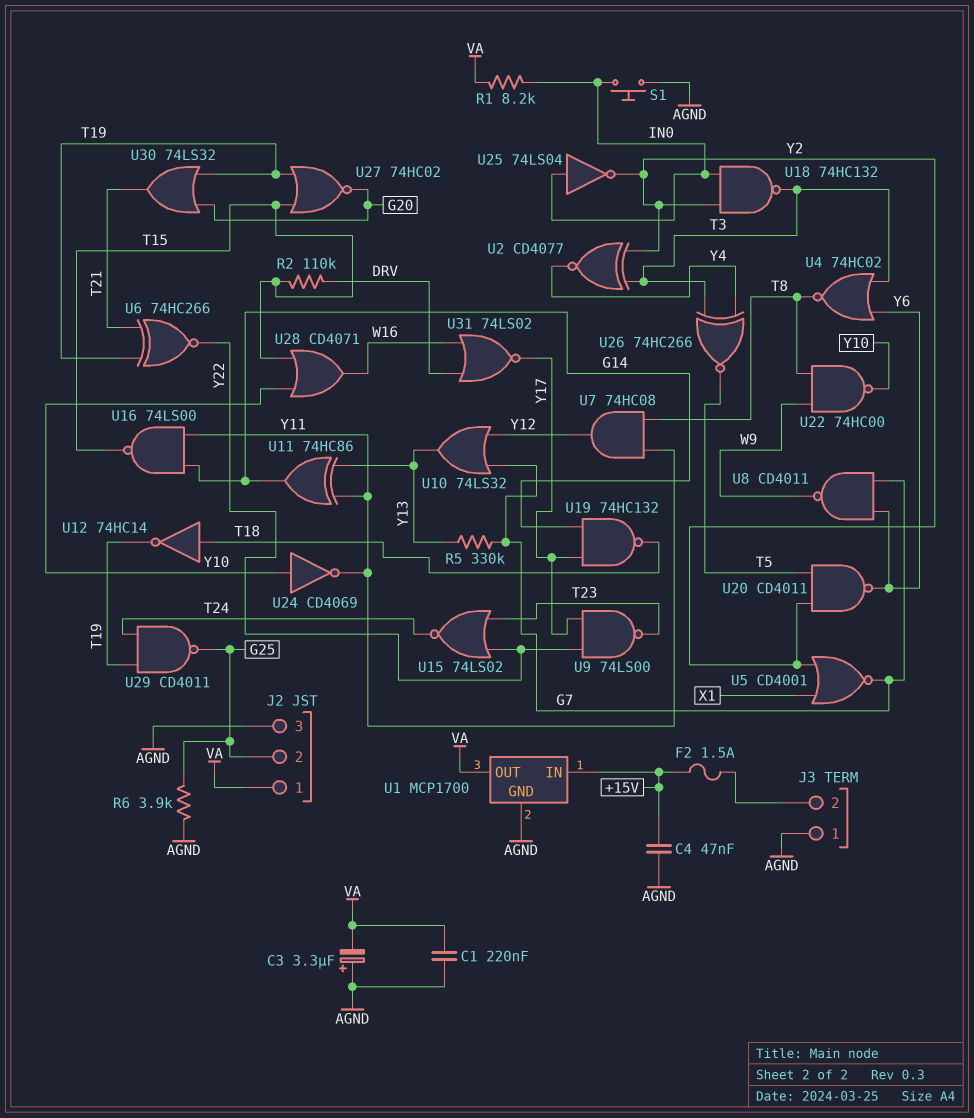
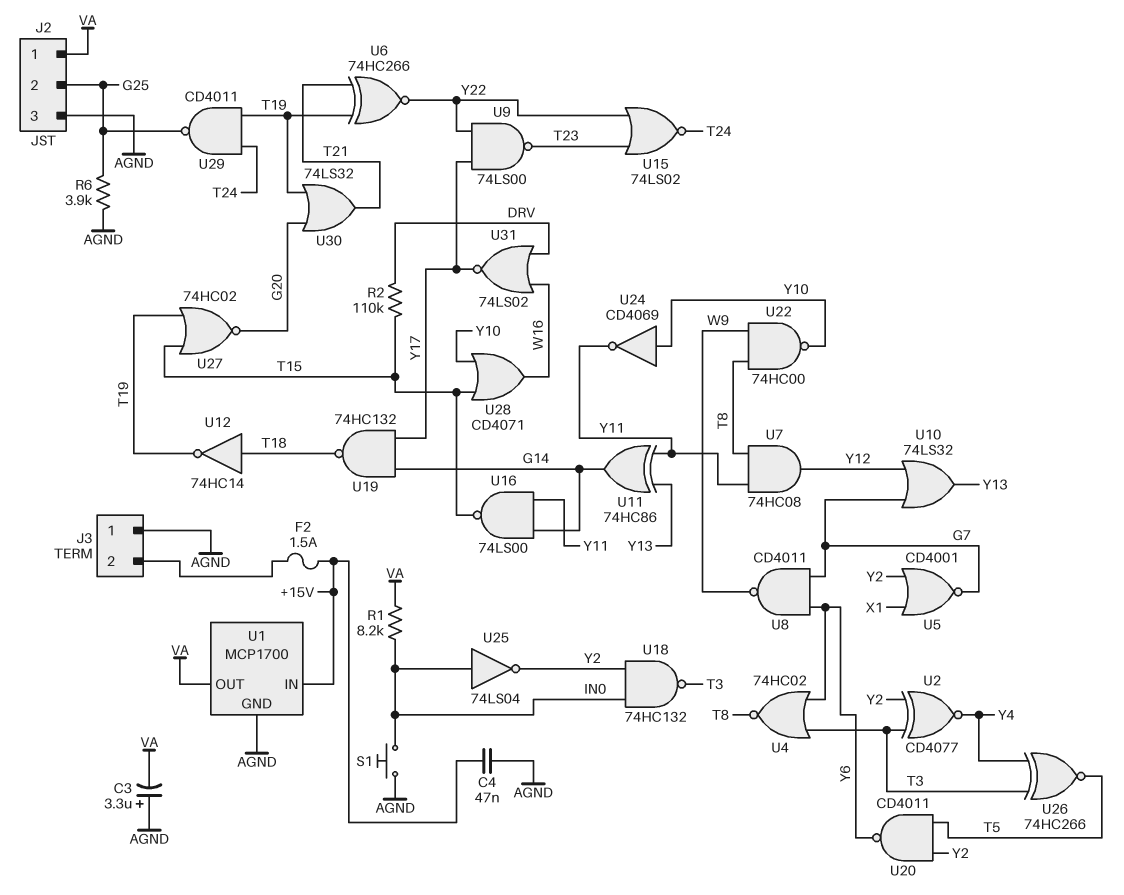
C1: 220nF (AGND, VA) -> none
R5: 330k (G7, Y13) -> none

